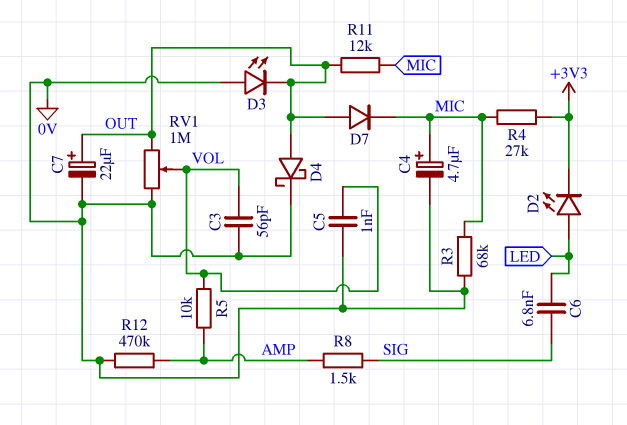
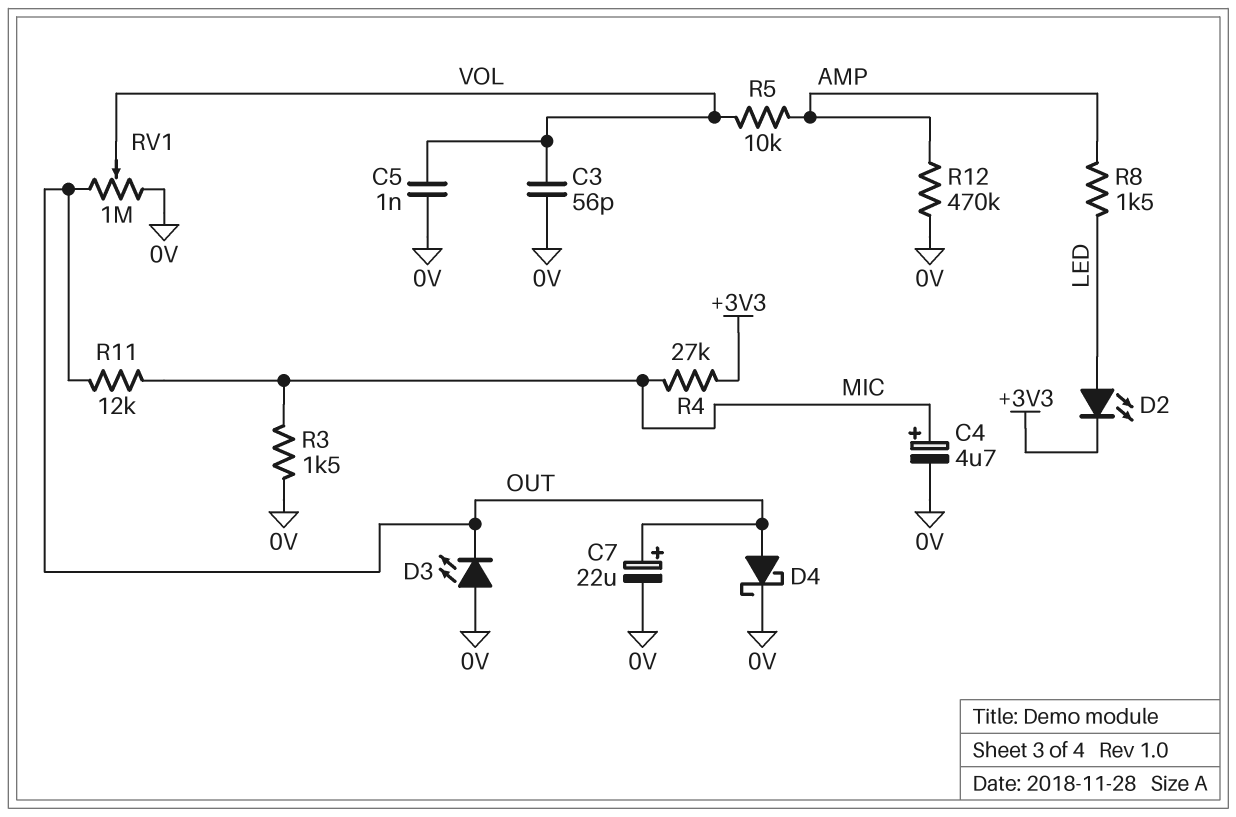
C6: 6.8nF (LED, SIG) -> none
D7: diode (A OUT, K MIC) -> none
R3: 68k (0V, MIC) -> 1.5k (0V, MIC)
R8: 1.5k (AMP, SIG) -> 1.5k (AMP, LED)

